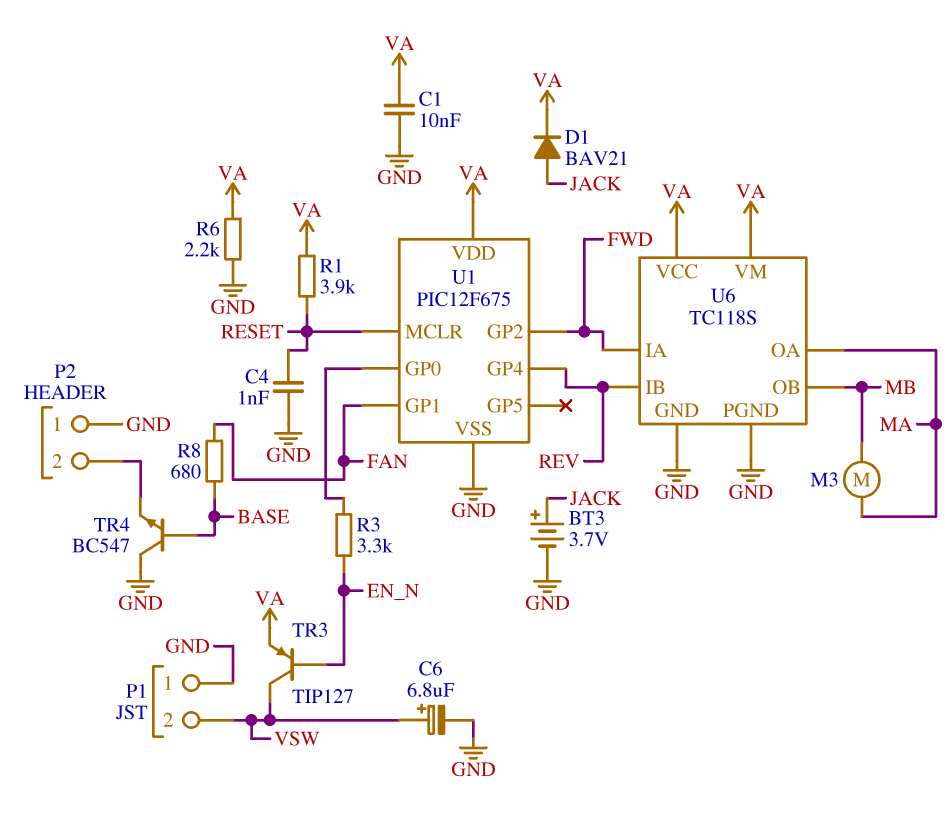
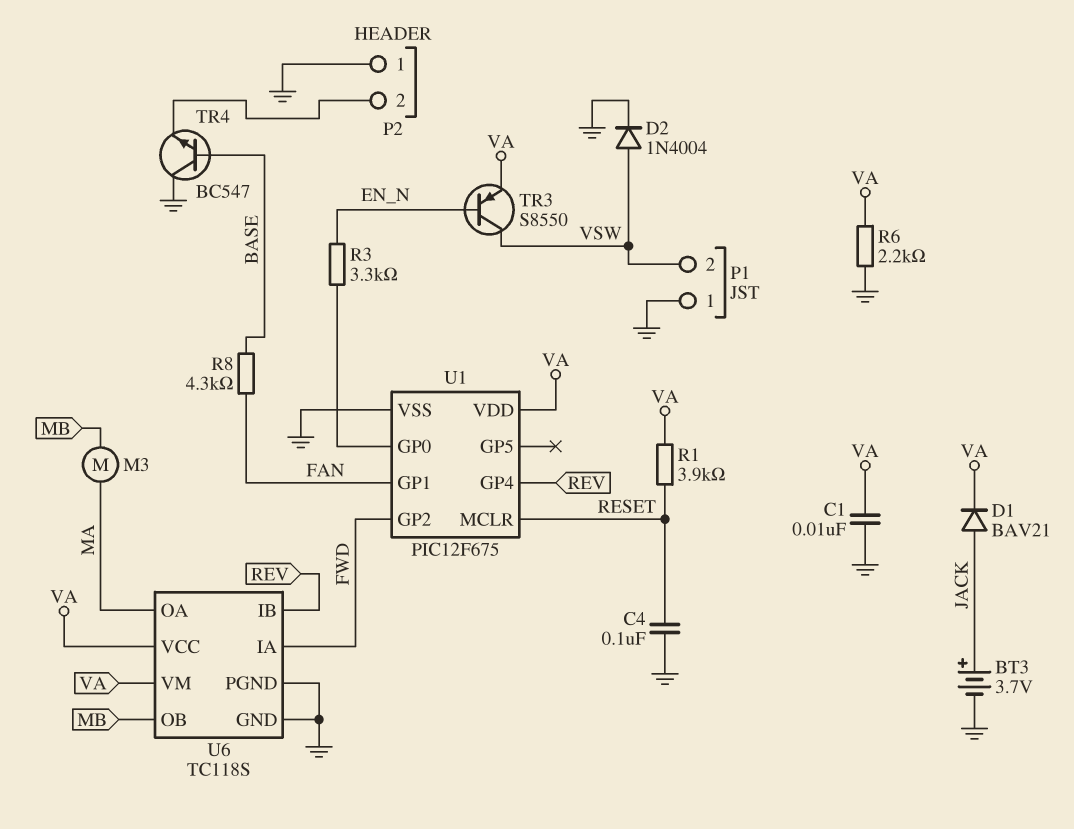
C4: 1nF (GND, RESET) -> 100nF (GND, RESET)
C6: 6.8uF (plus VSW, minus GND) -> none
D2: none -> diode 1N4004 (A VSW, K GND)
R8: 680 (BASE, FAN) -> 4.3k (BASE, FAN)
TR3: PNP TIP127 (B EN_N, C VSW, E VA) -> PNP S8550 (B EN_N, C VSW, E VA)

